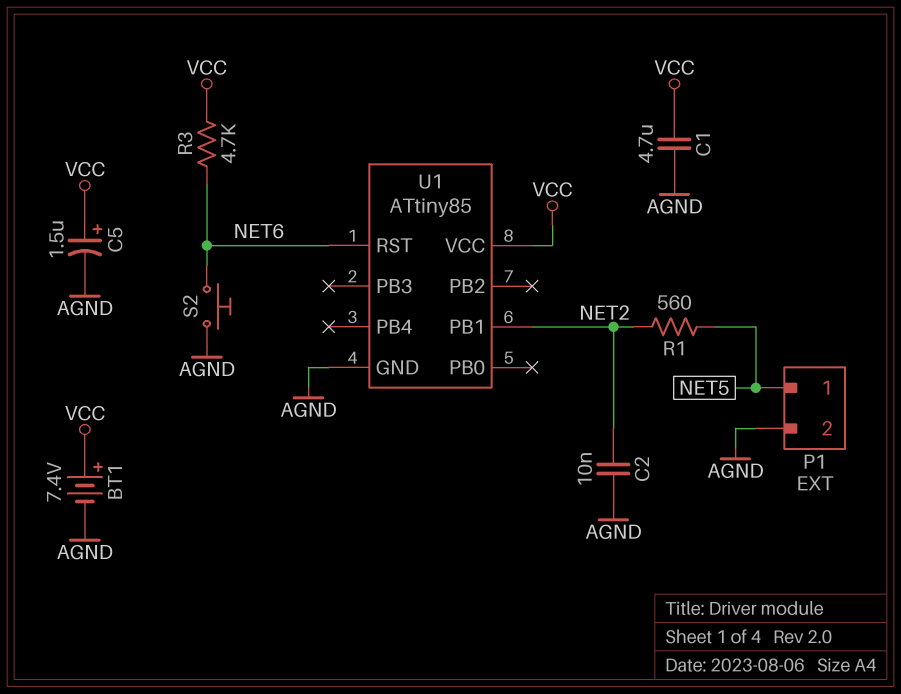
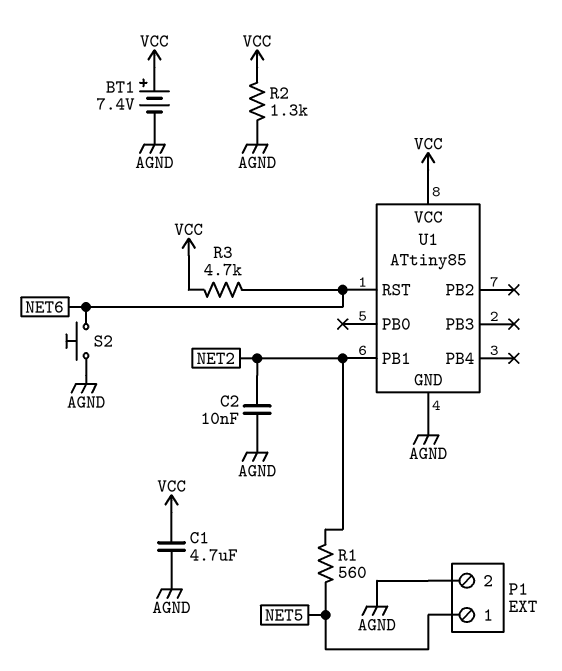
C5: 1.5uF (plus VCC, minus AGND) -> none
R2: none -> 1.3k (AGND, VCC)

